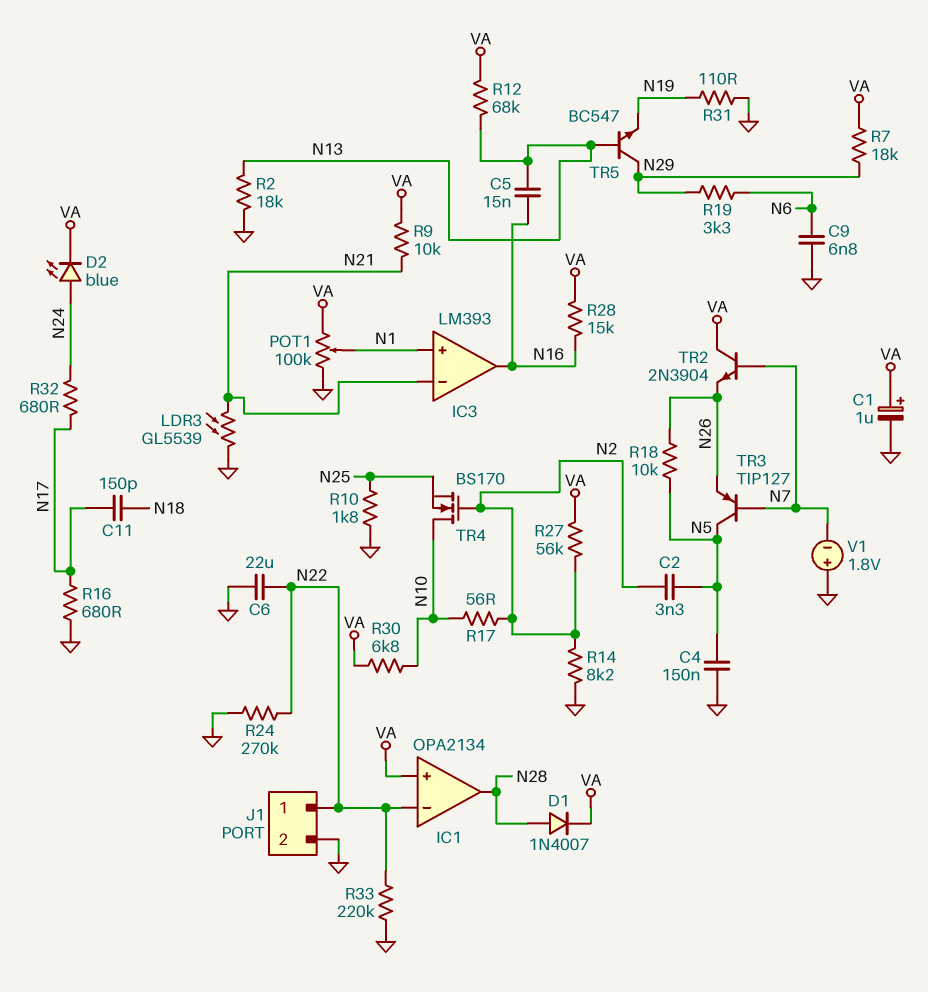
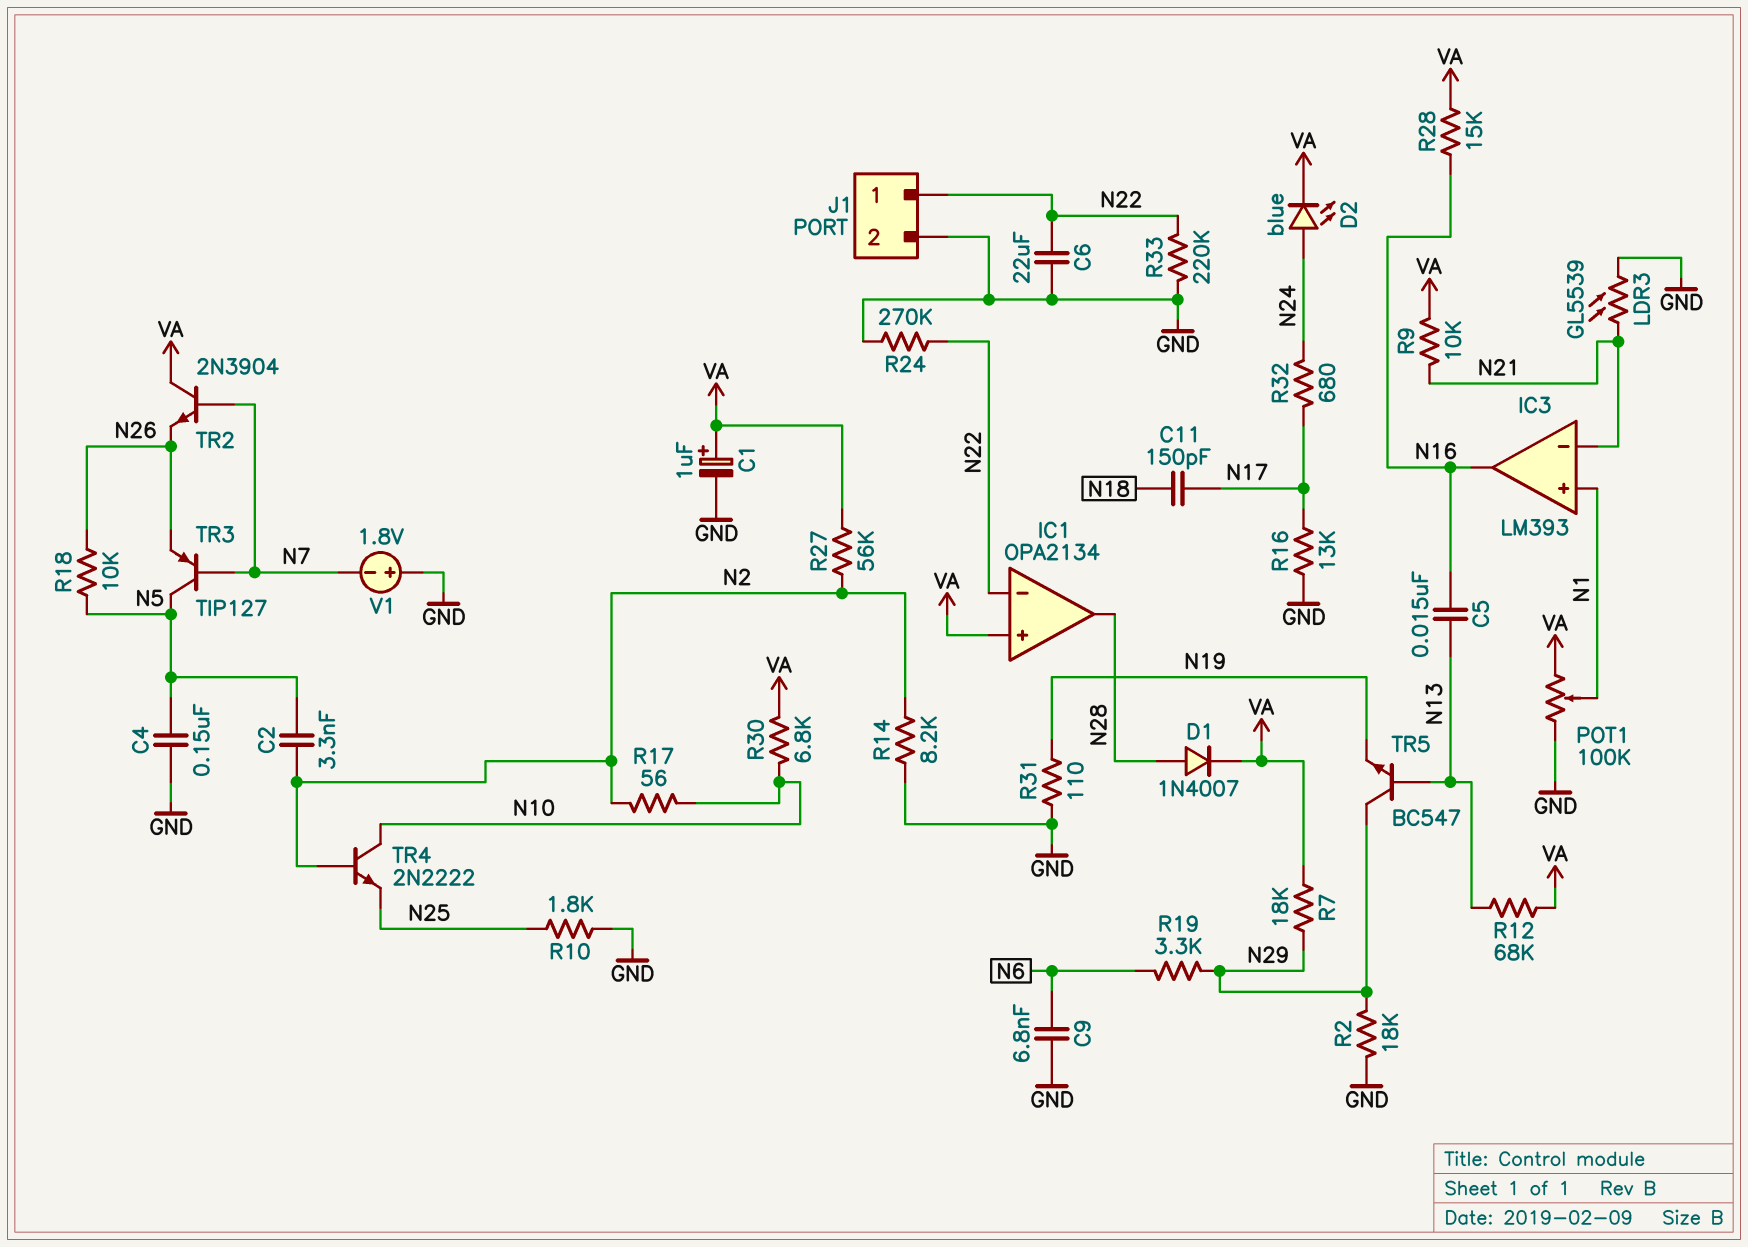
R2: 18k (GND, N13) -> 18k (GND, N29)
R16: 680 (GND, N17) -> 13k (GND, N17)
TR4: NMOS BS170 (G N2, D N10, S N25) -> NPN 2N2222 (B N2, C N10, E N25)

